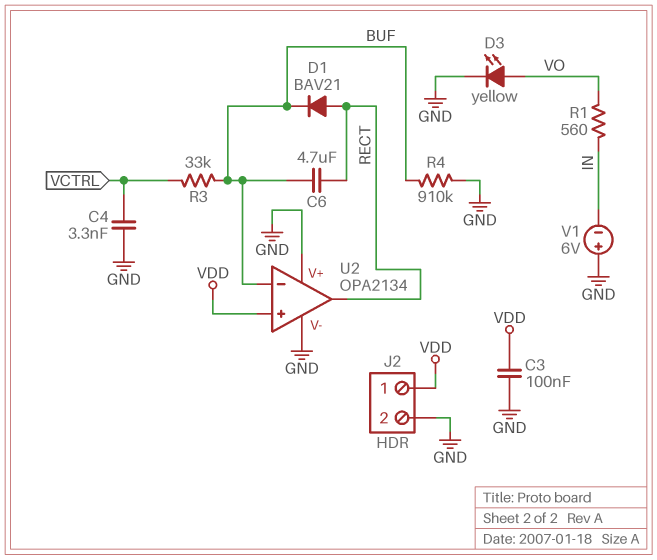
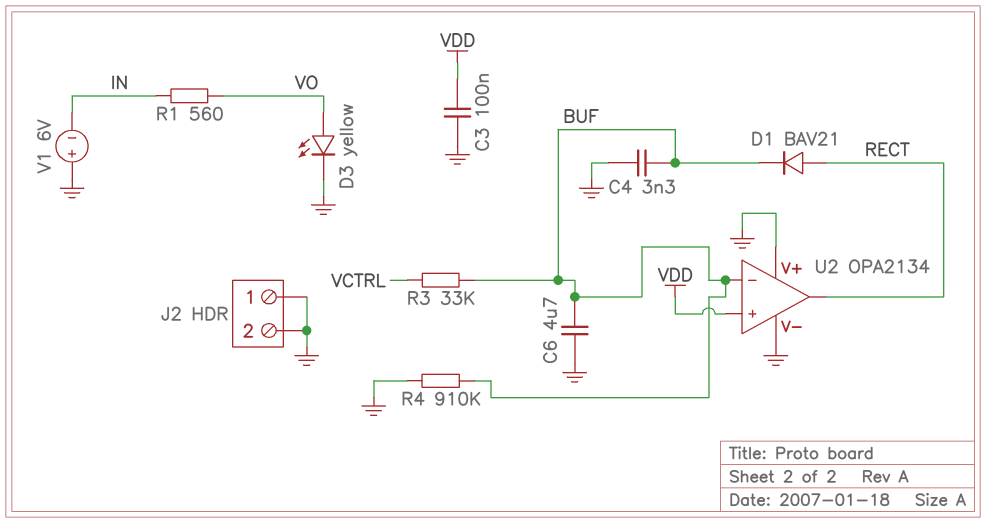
C4: 3.3nF (GND, VCTRL) -> 3.3nF (BUF, GND)
C6: 4.7uF (BUF, RECT) -> 4.7uF (BUF, GND)
J2 pin 1: VDD -> GND

